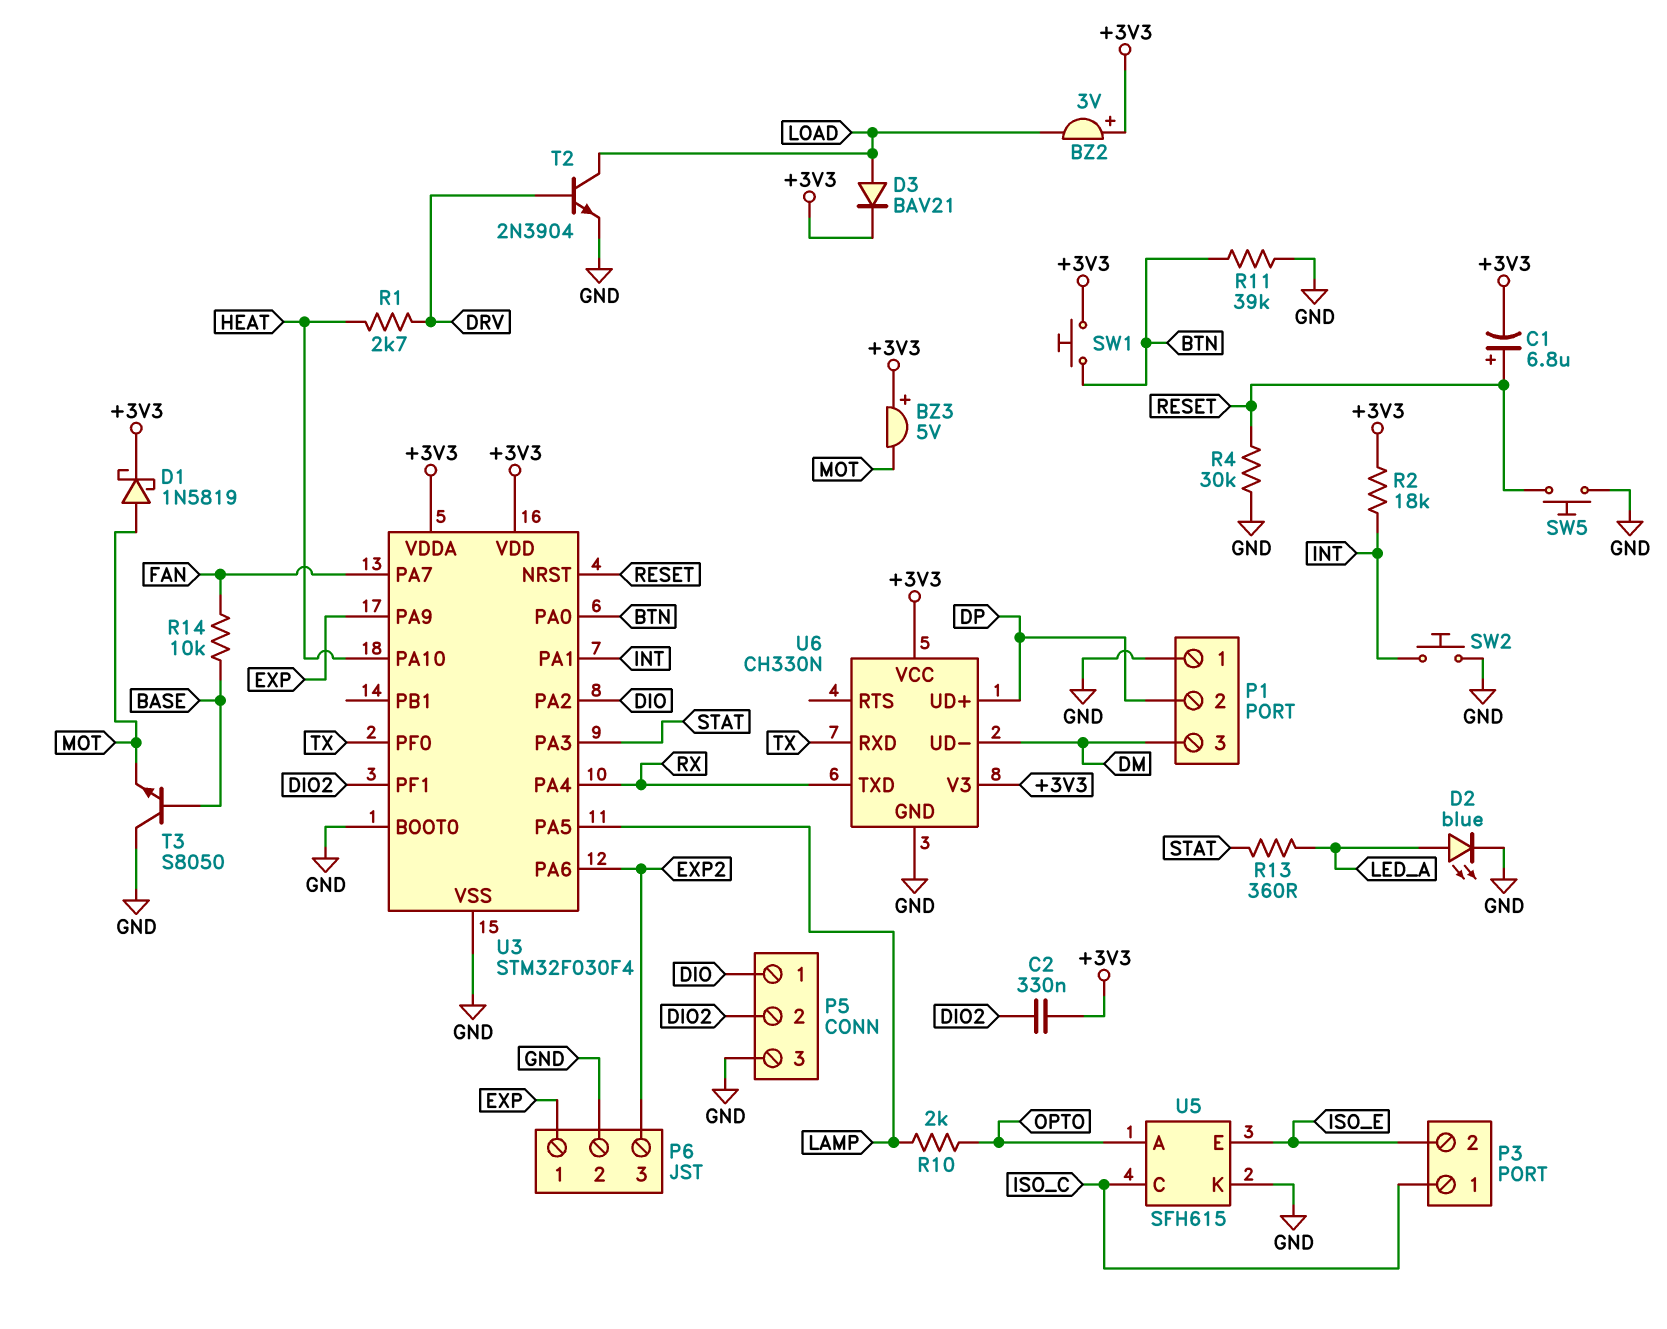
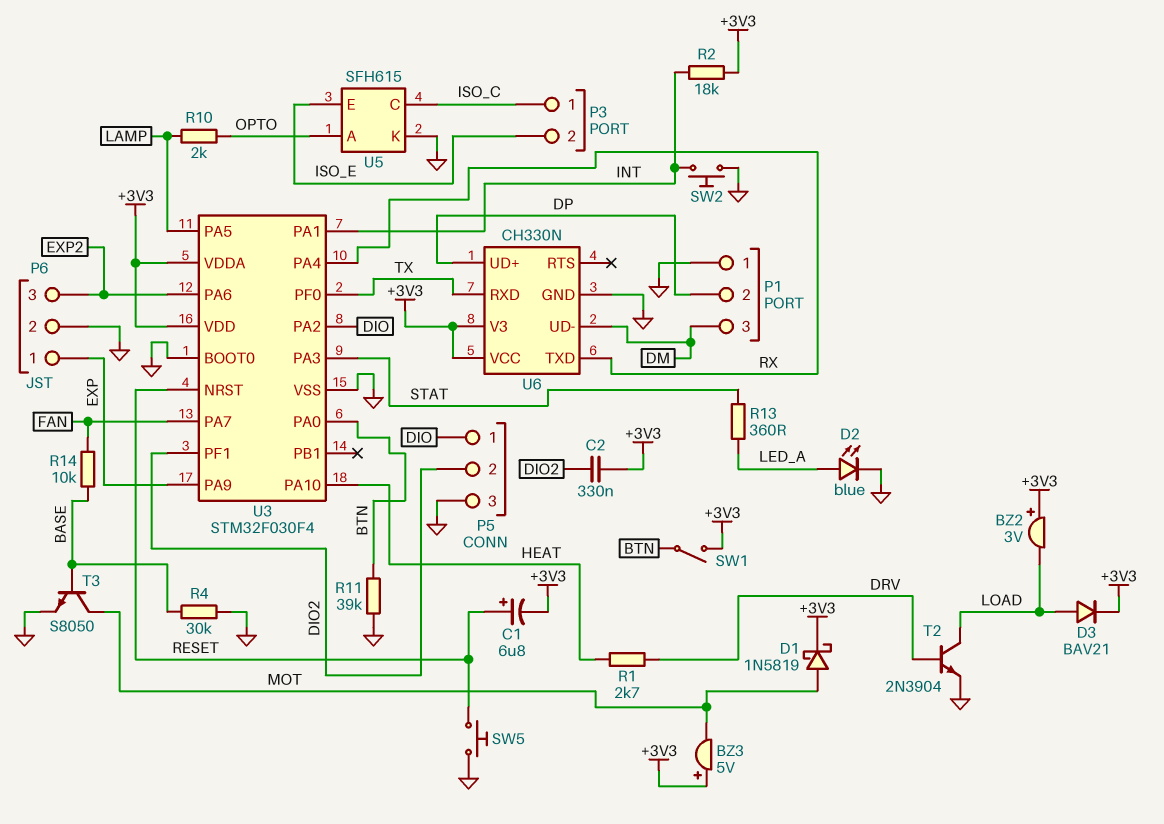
R4: 30k (GND, RESET) -> 30k (BASE, GND)
SW1: button (+3V3, BTN) -> switch (+3V3, BTN)
T3: NPN S8050 (B BASE, C GND, E MOT) -> NPN S8050 (B BASE, C MOT, E GND)

